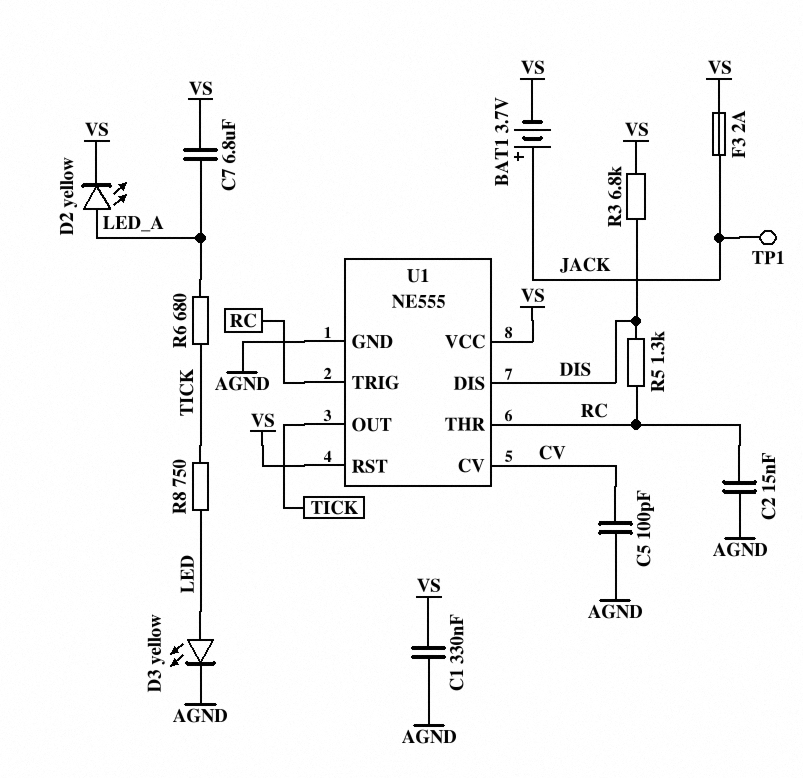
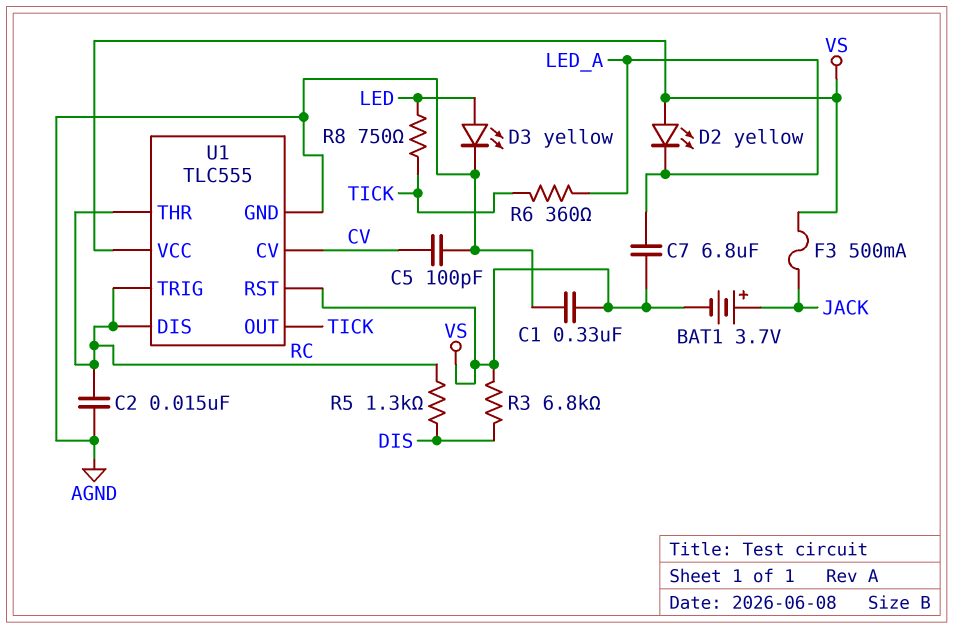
D2: LED yellow (A LED_A, K VS) -> LED yellow (A VS, K LED_A)
F3: 2A (JACK, VS) -> 500mA (JACK, VS)
R6: 680 (LED_A, TICK) -> 360 (LED_A, TICK)
TP1: test point (JACK) -> none
U1: NE555 -> TLC555
U1 pin DIS: DIS -> RC

